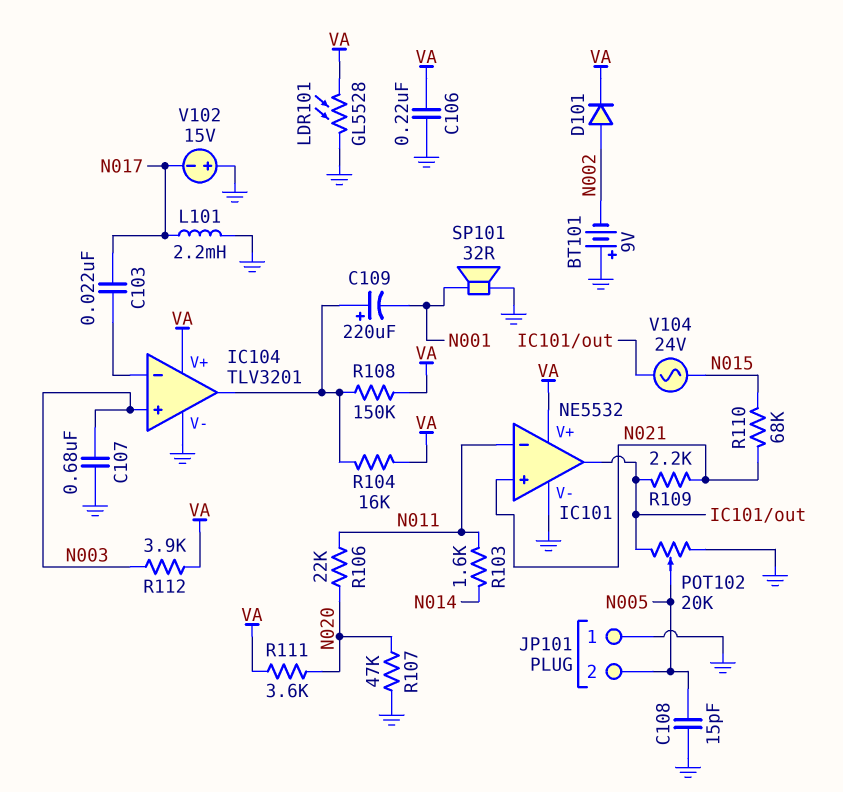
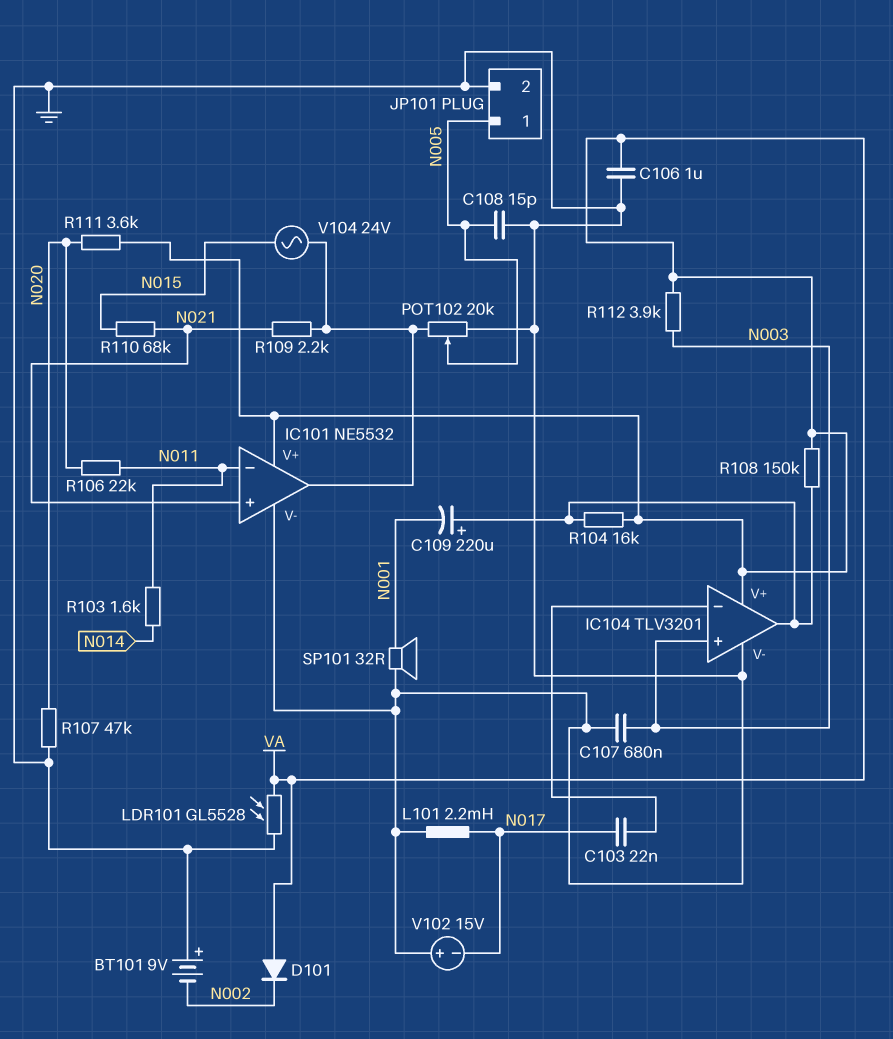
C106: 220nF (GND, VA) -> 1uF (GND, VA)
D101: diode (A N002, K VA) -> diode (A VA, K N002)
JP101 pin 1: GND -> N005
JP101 pin 2: N005 -> GND

